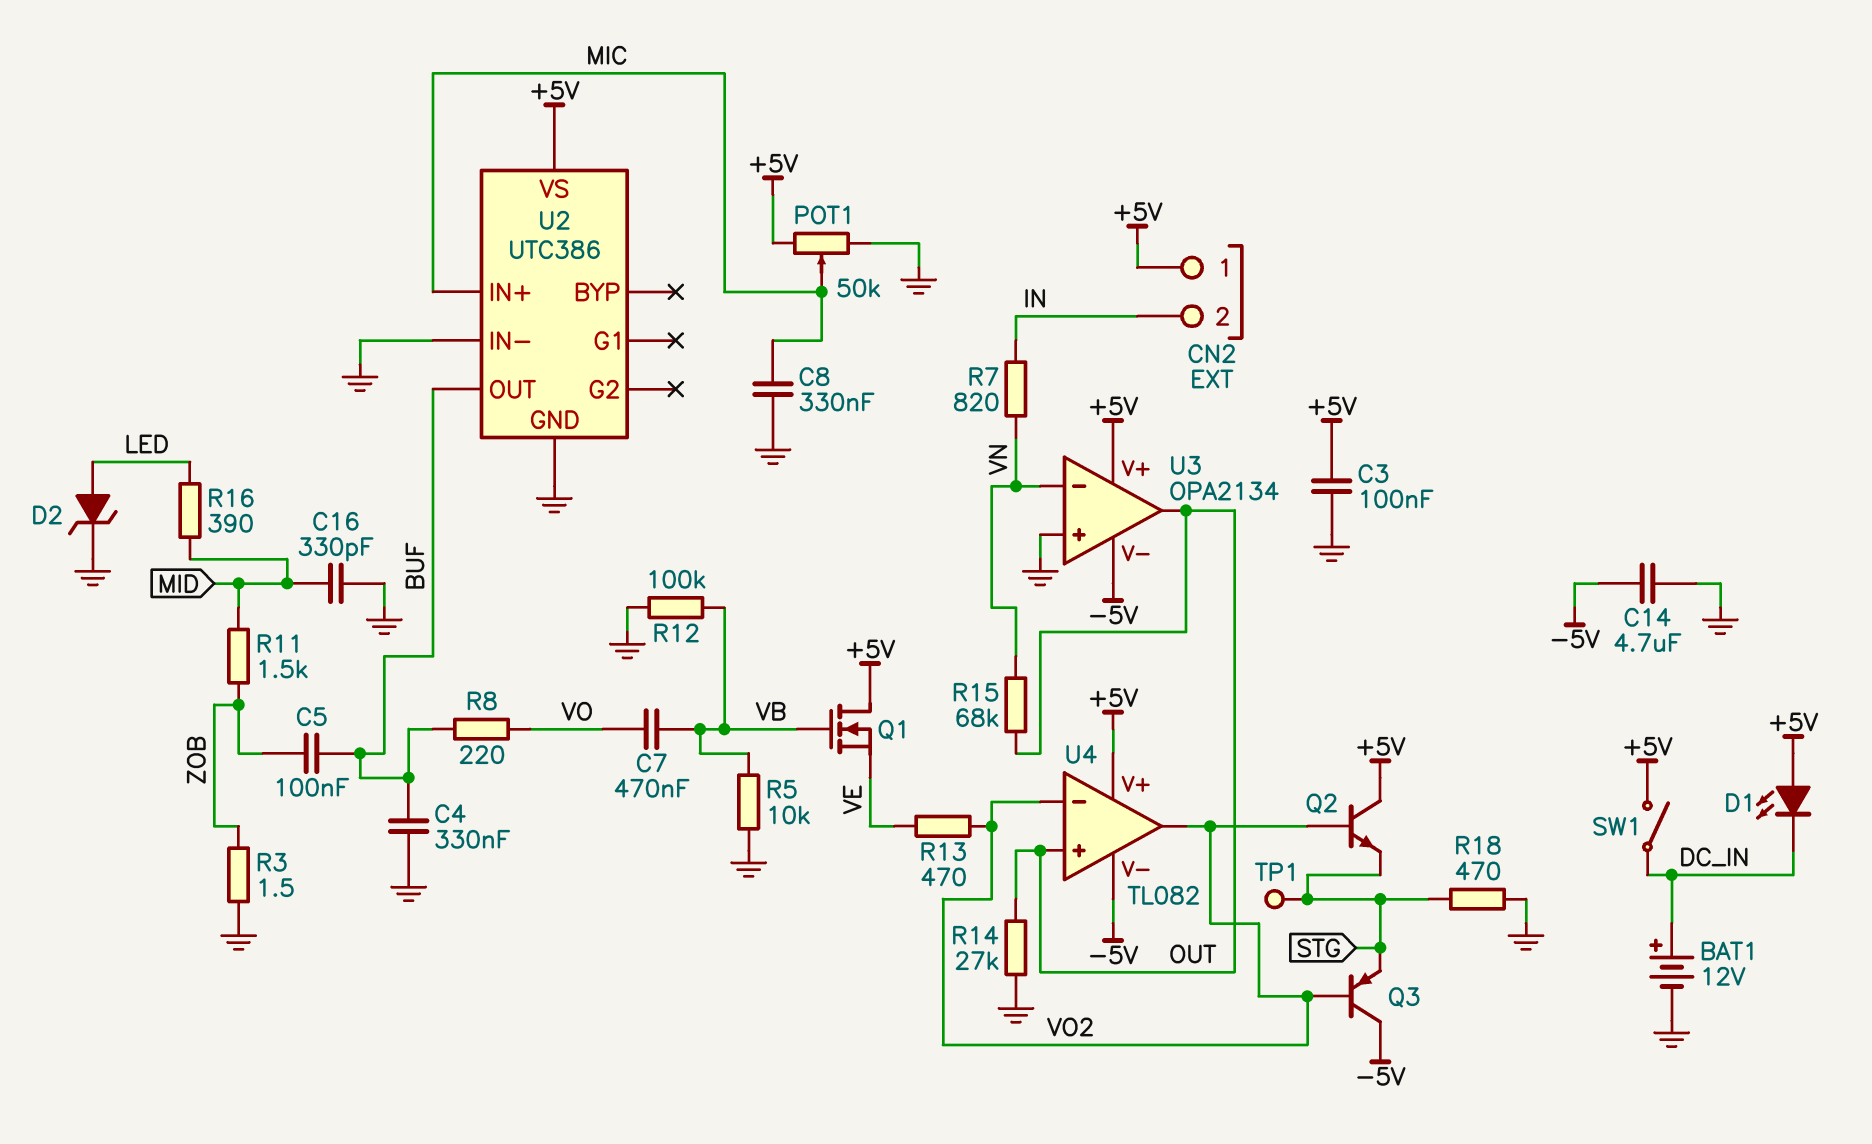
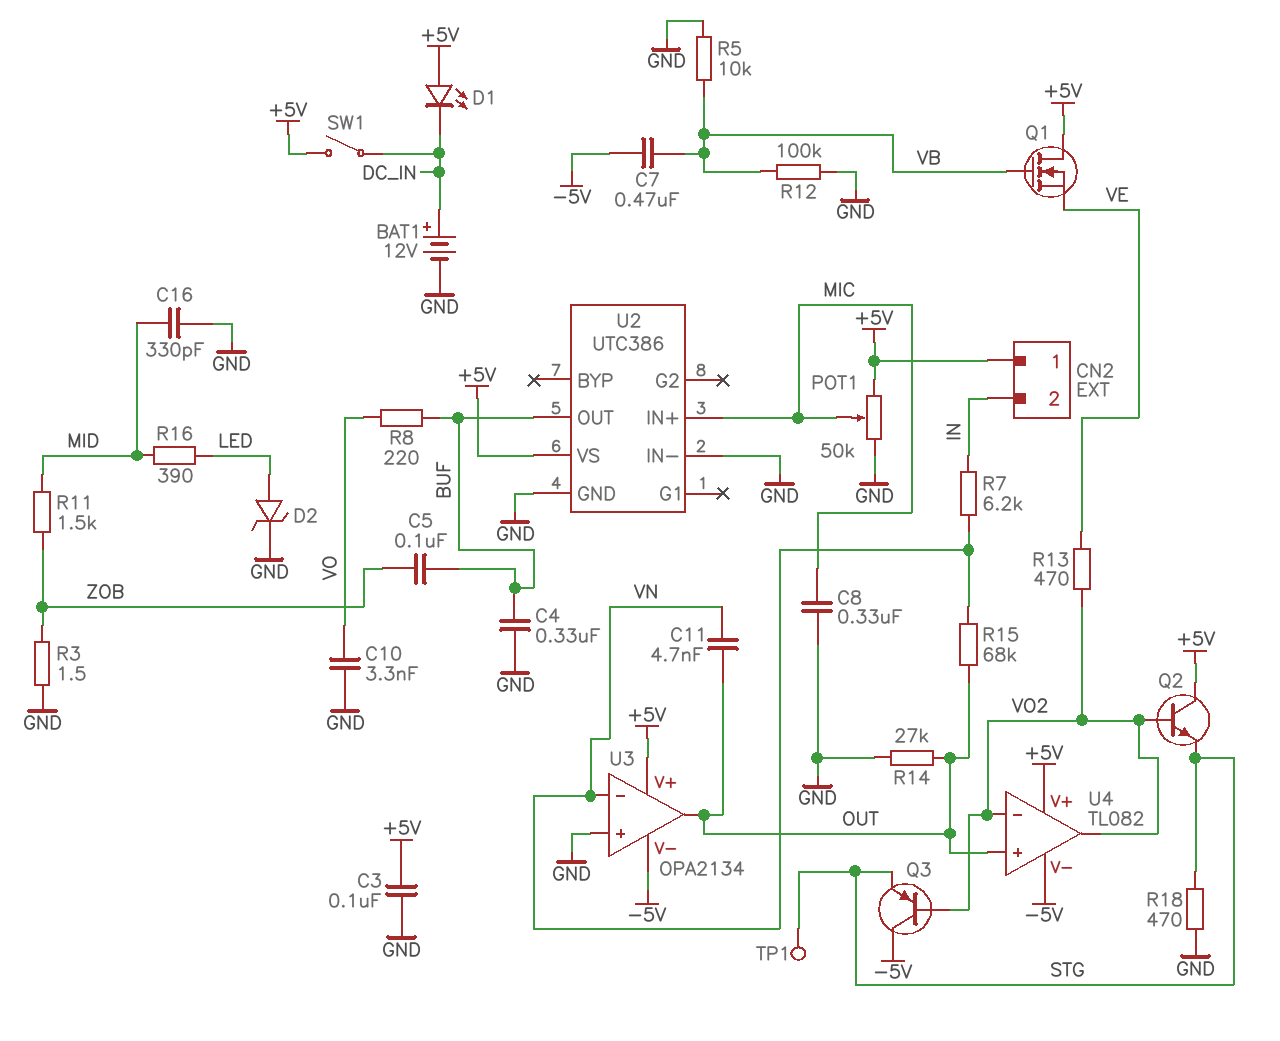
C7: 470nF (VB, VO) -> 470nF (-5V, VB)
C10: none -> 3.3nF (GND, VO)
C11: none -> 4.7nF (OUT, VN)
C14: 4.7uF (-5V, GND) -> none
R7: 820 (IN, VN) -> 6.2k (IN, VN)

